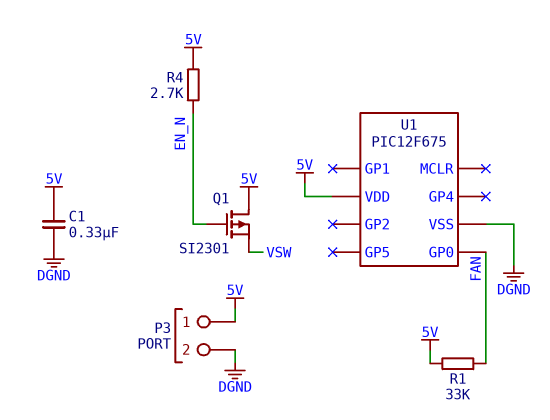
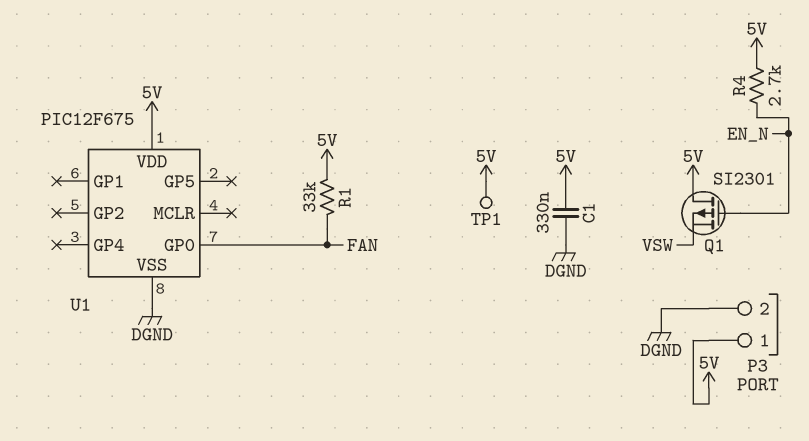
TP1: none -> test point (5V)

